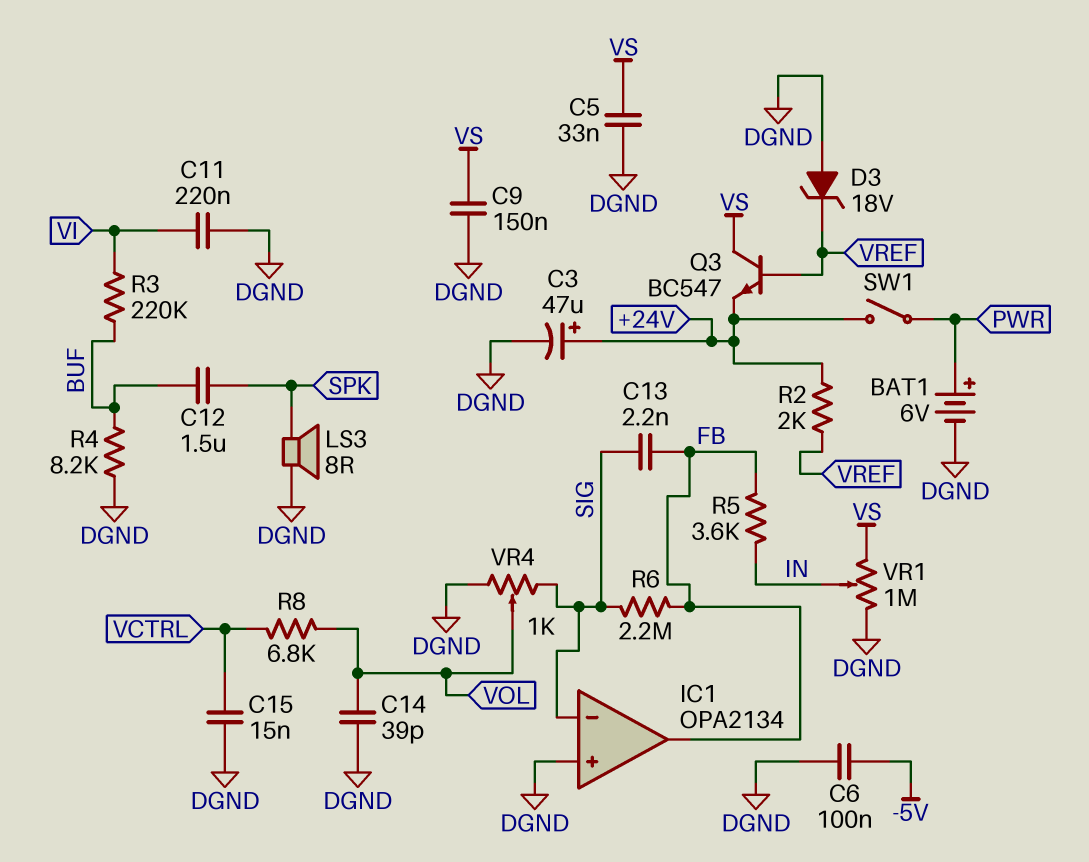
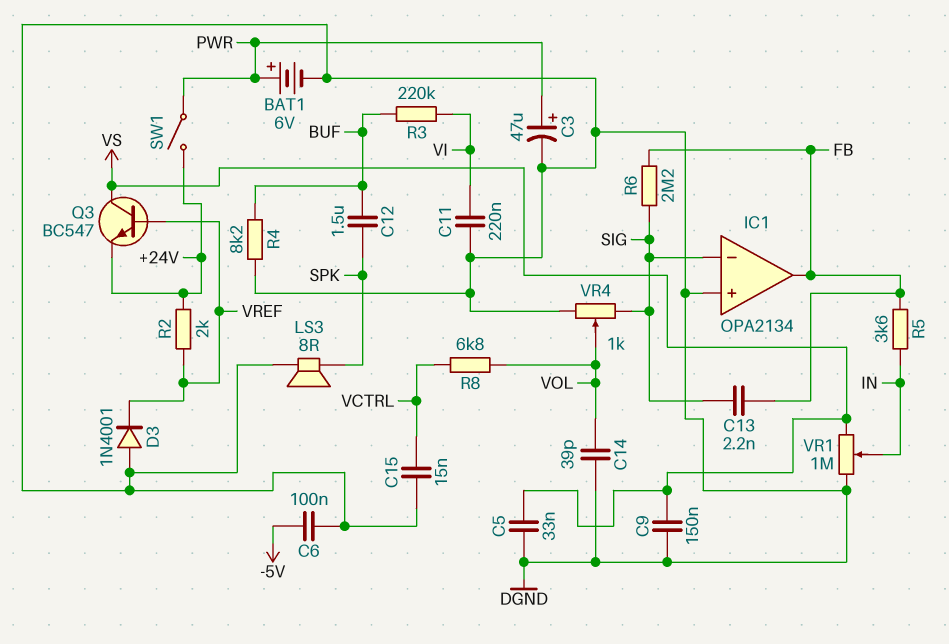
C3: 47uF (plus +24V, minus DGND) -> 47uF (plus PWR, minus DGND)
D3: zener 18V (A DGND, K VREF) -> diode 1N4001 (A DGND, K VREF)

